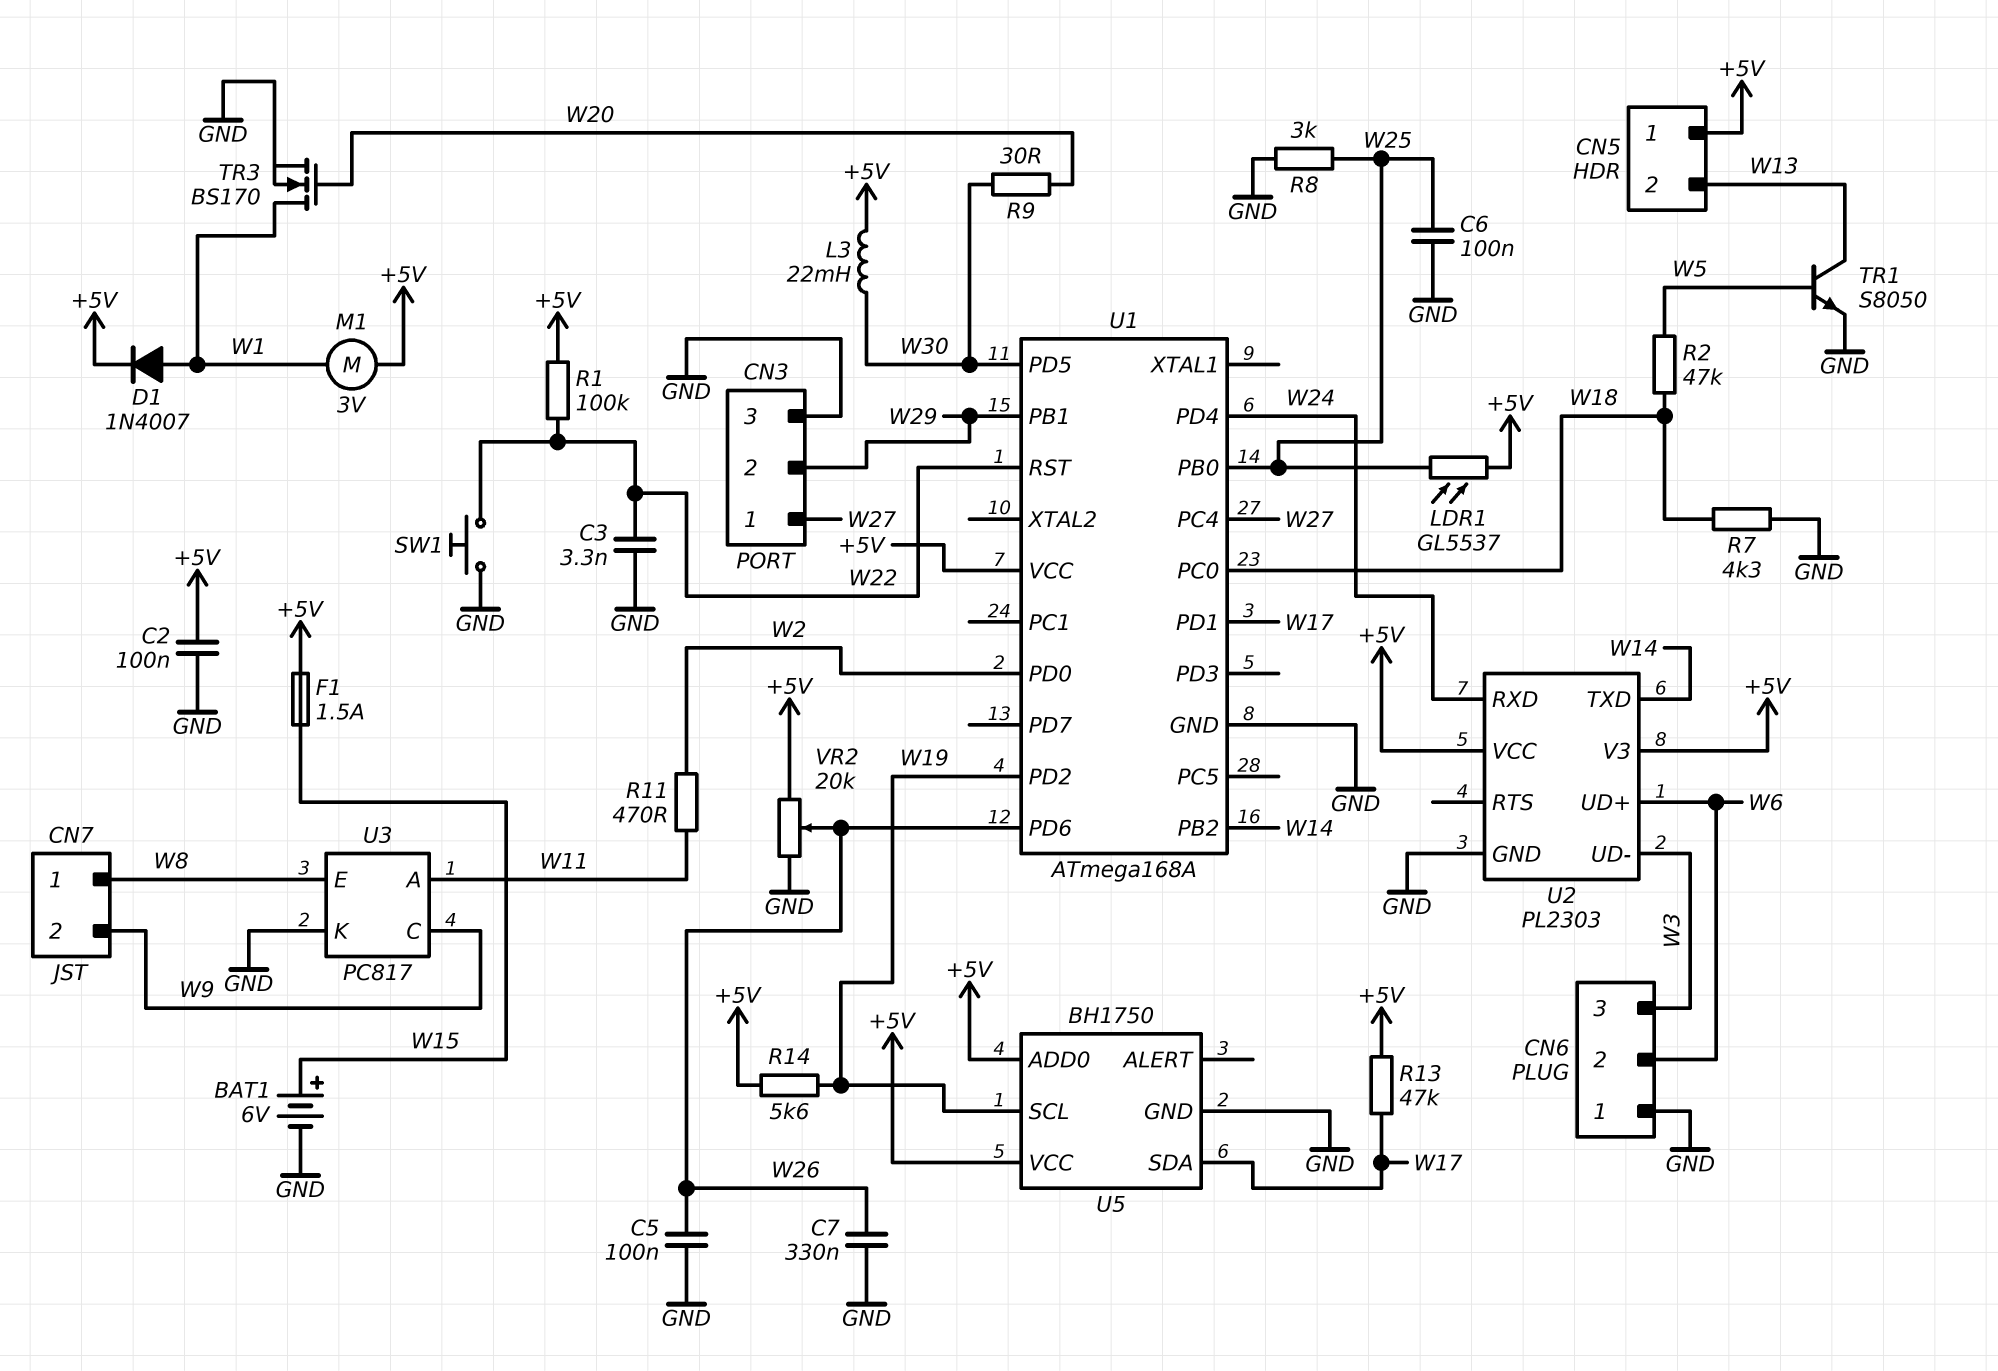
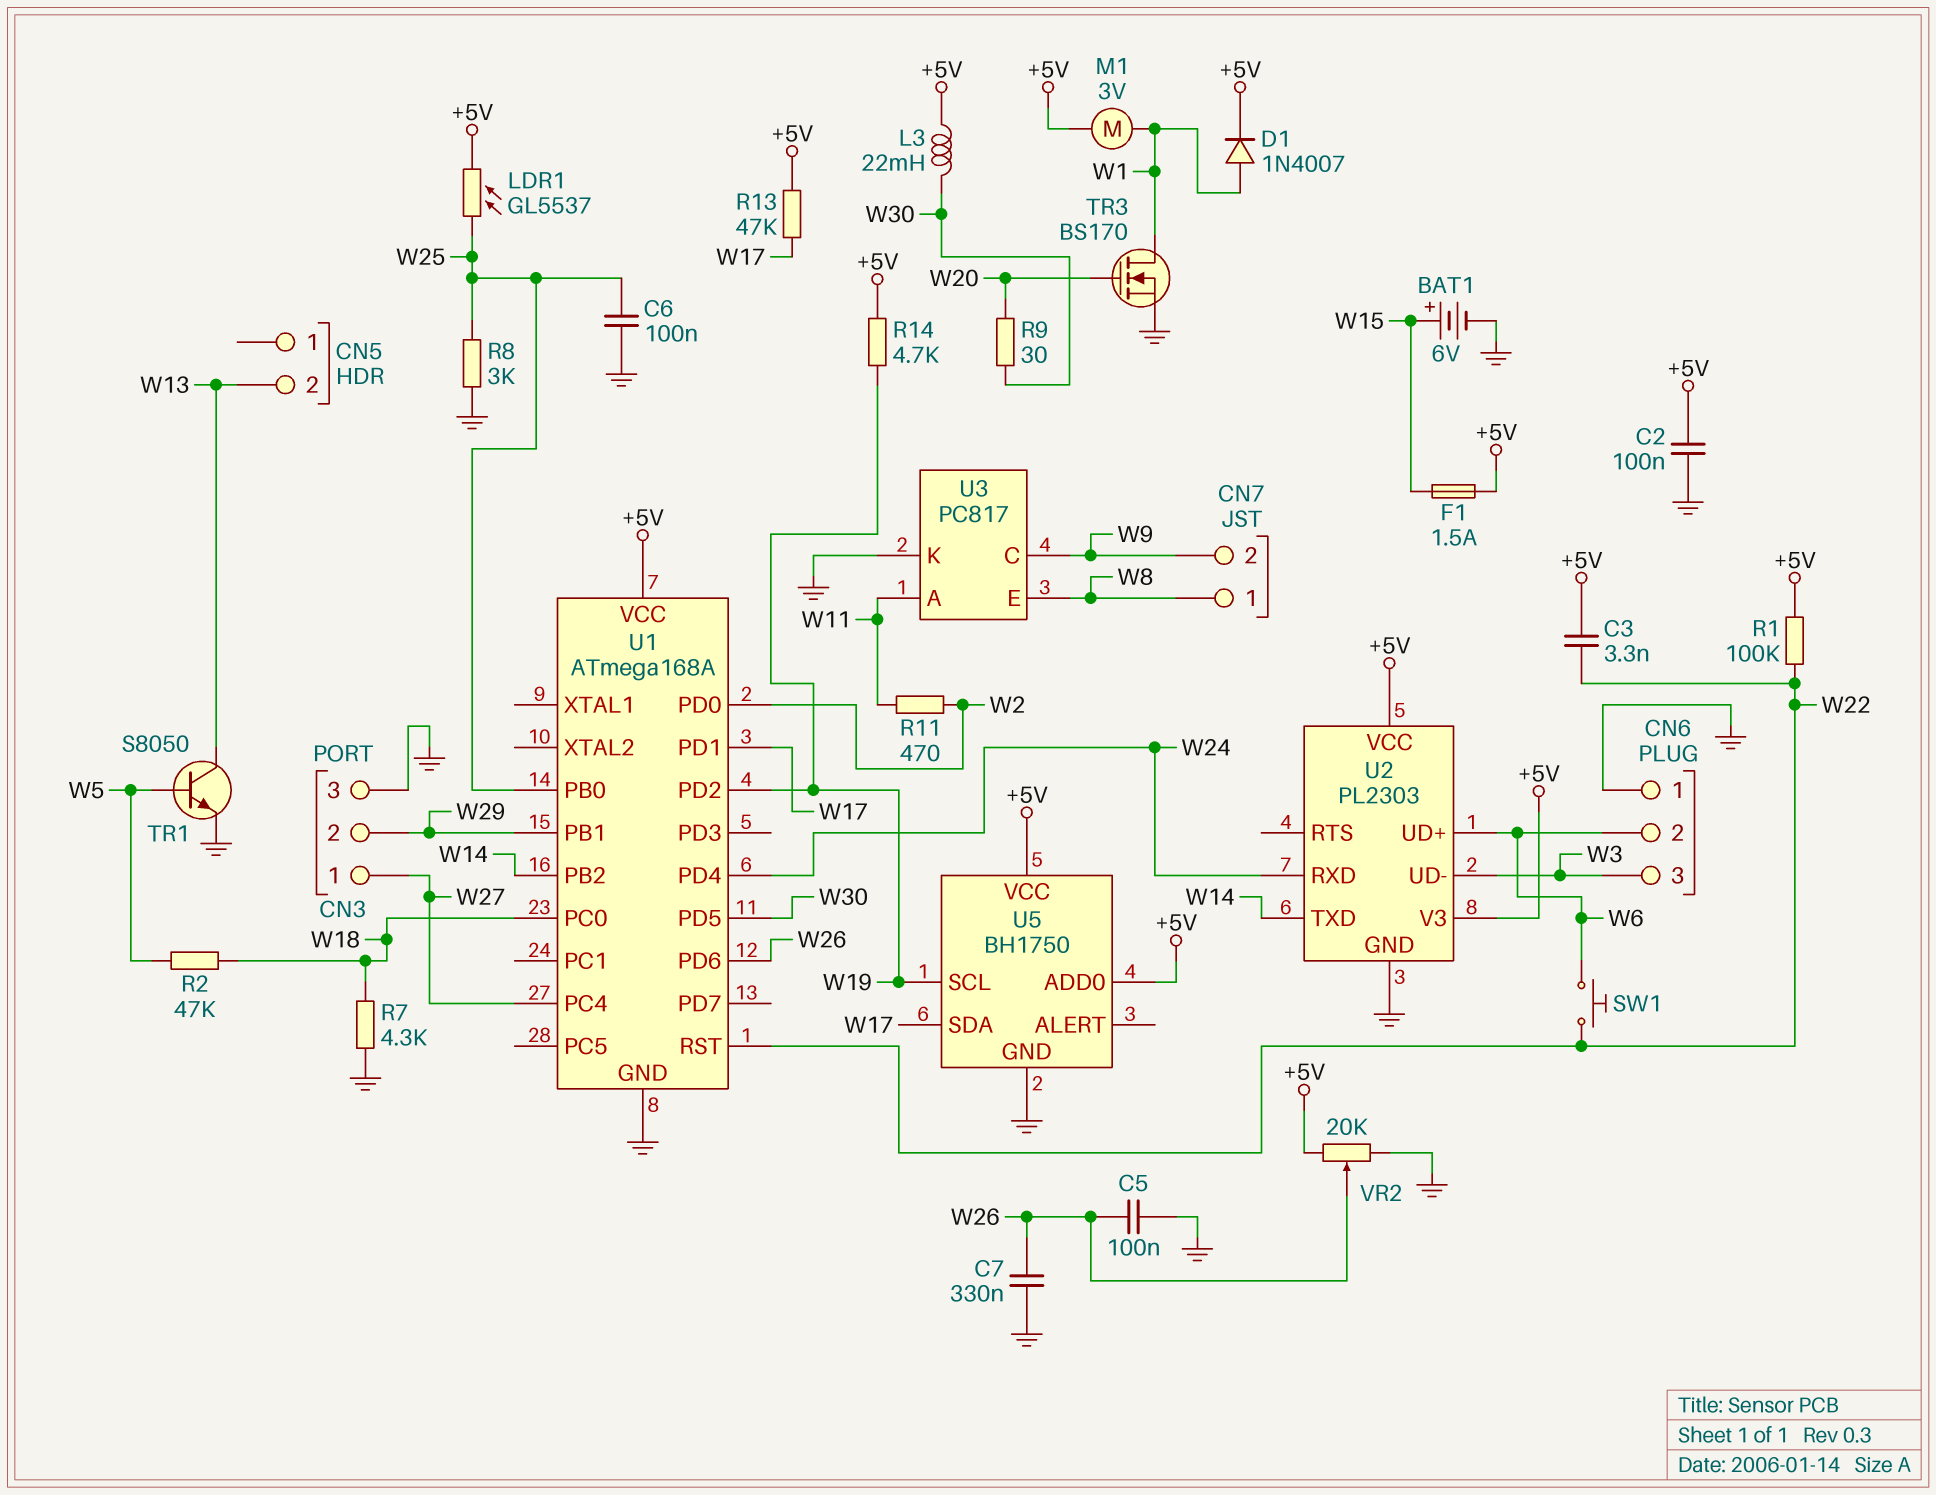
C3: 3.3nF (GND, W22) -> 3.3nF (+5V, W22)
CN5 pin 1: +5V -> none
R14: 5.6k (+5V, W19) -> 4.7k (+5V, W19)
SW1: button (GND, W22) -> button (W6, W22)

